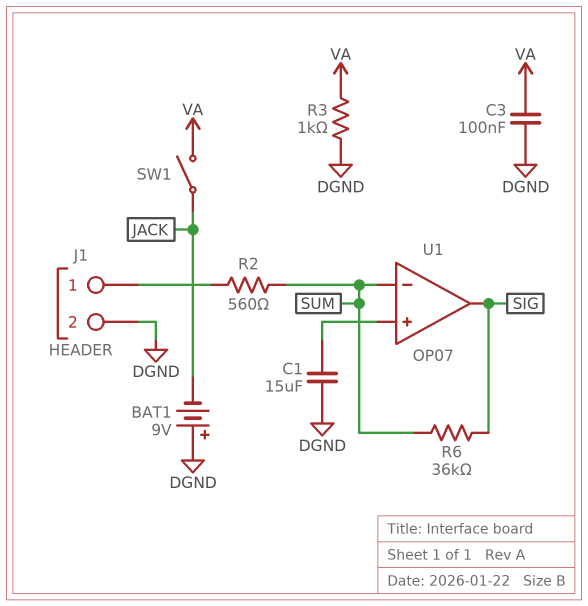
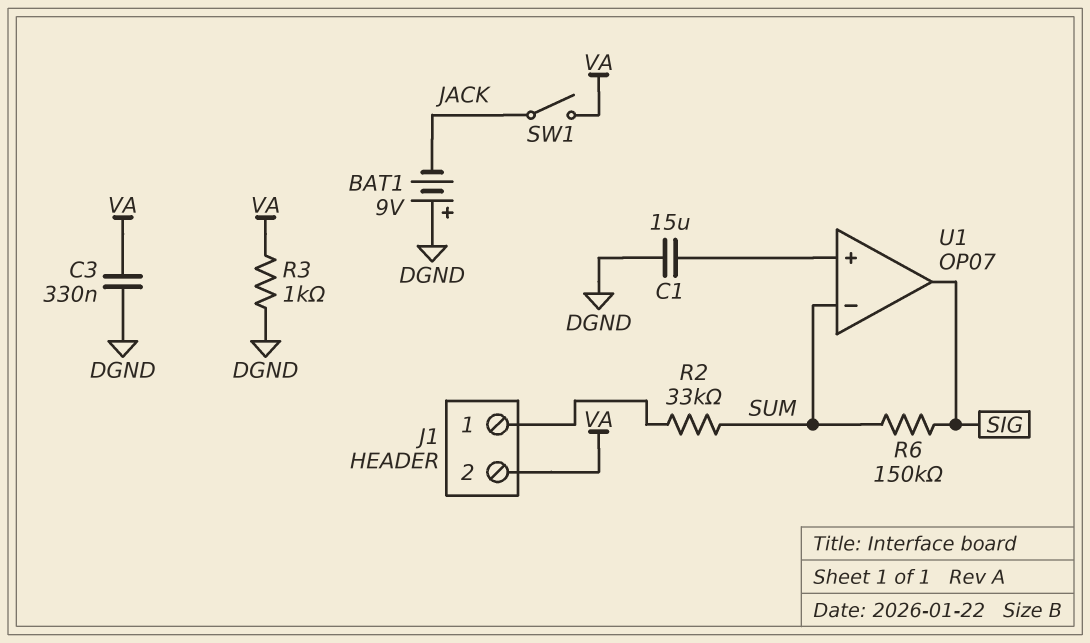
C3: 100nF (DGND, VA) -> 330nF (DGND, VA)
J1 pin 2: DGND -> VA
R2: 560 (J1/1, SUM) -> 33k (J1/1, SUM)
R6: 36k (SIG, SUM) -> 150k (SIG, SUM)

